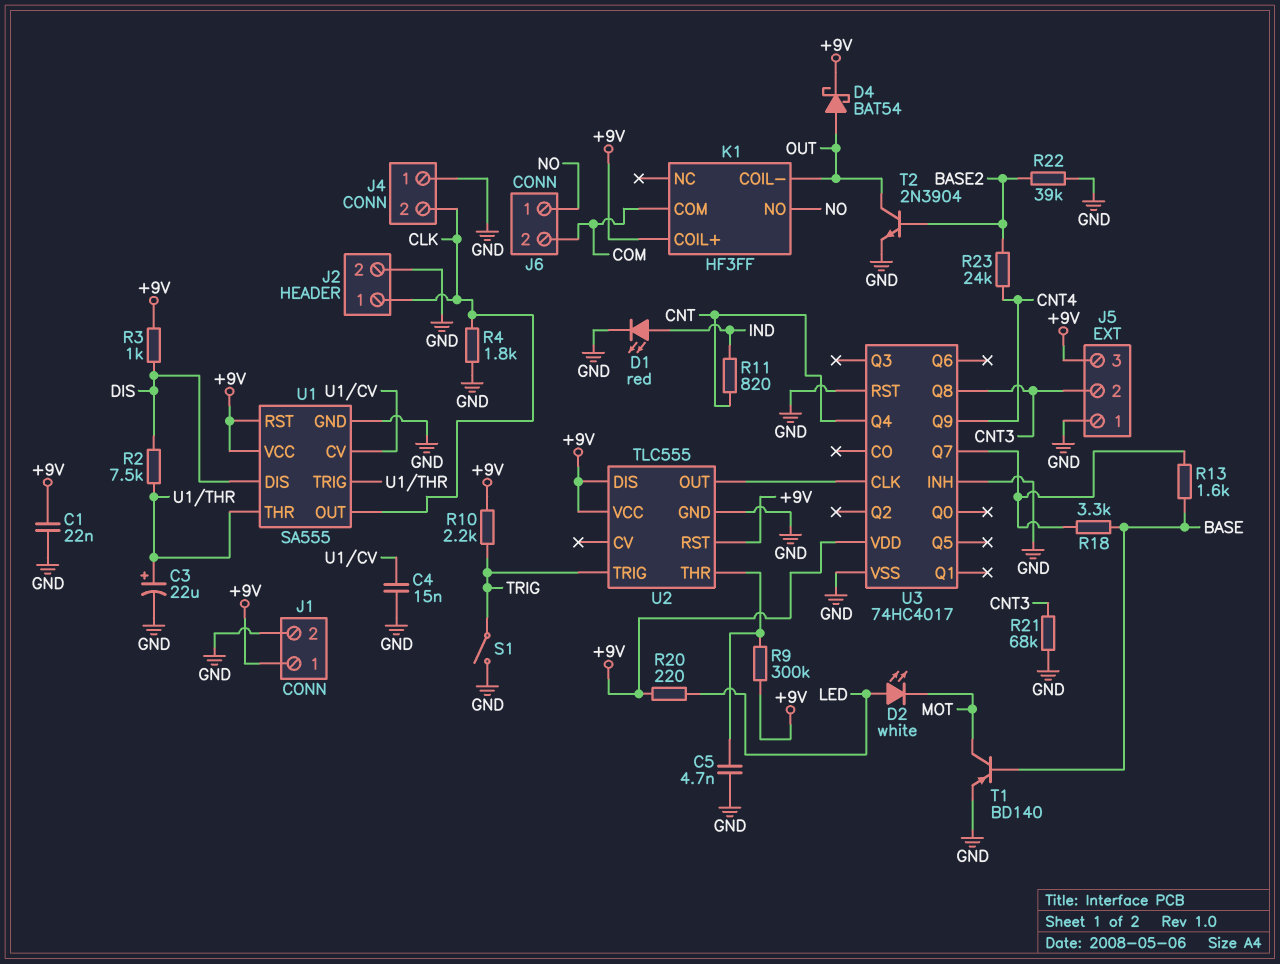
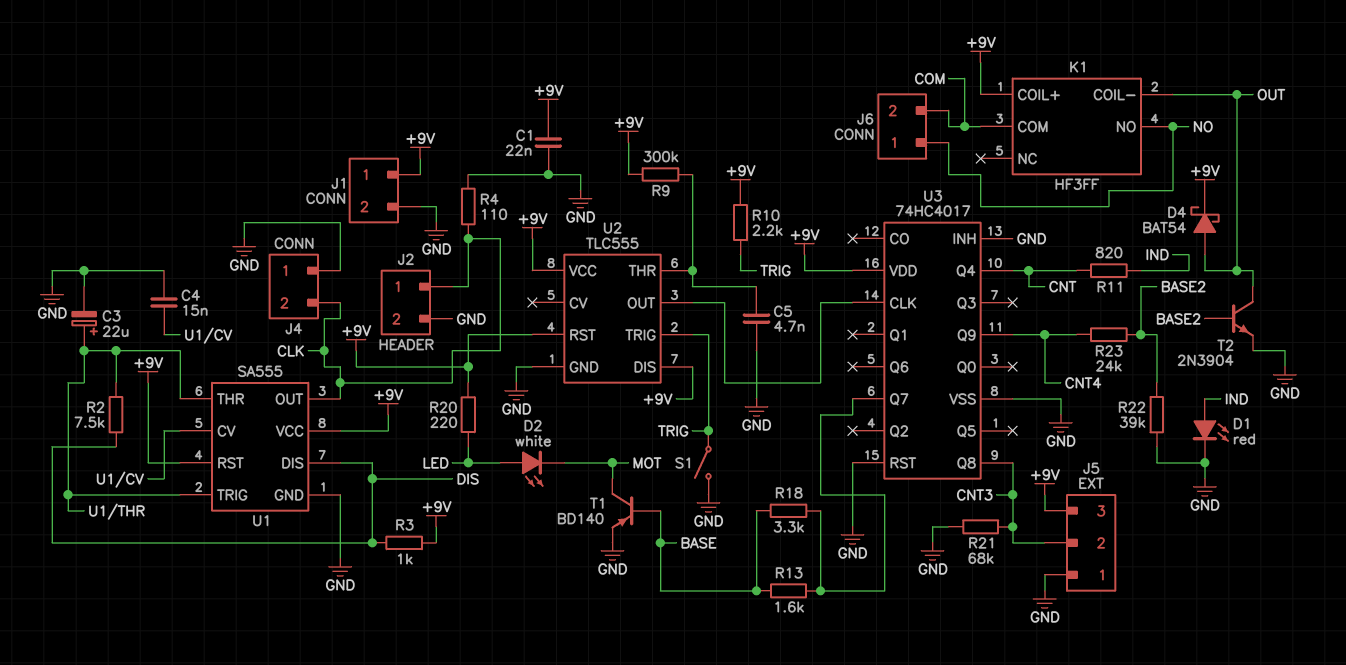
R4: 1.8k (CLK, GND) -> 110 (CLK, GND)

